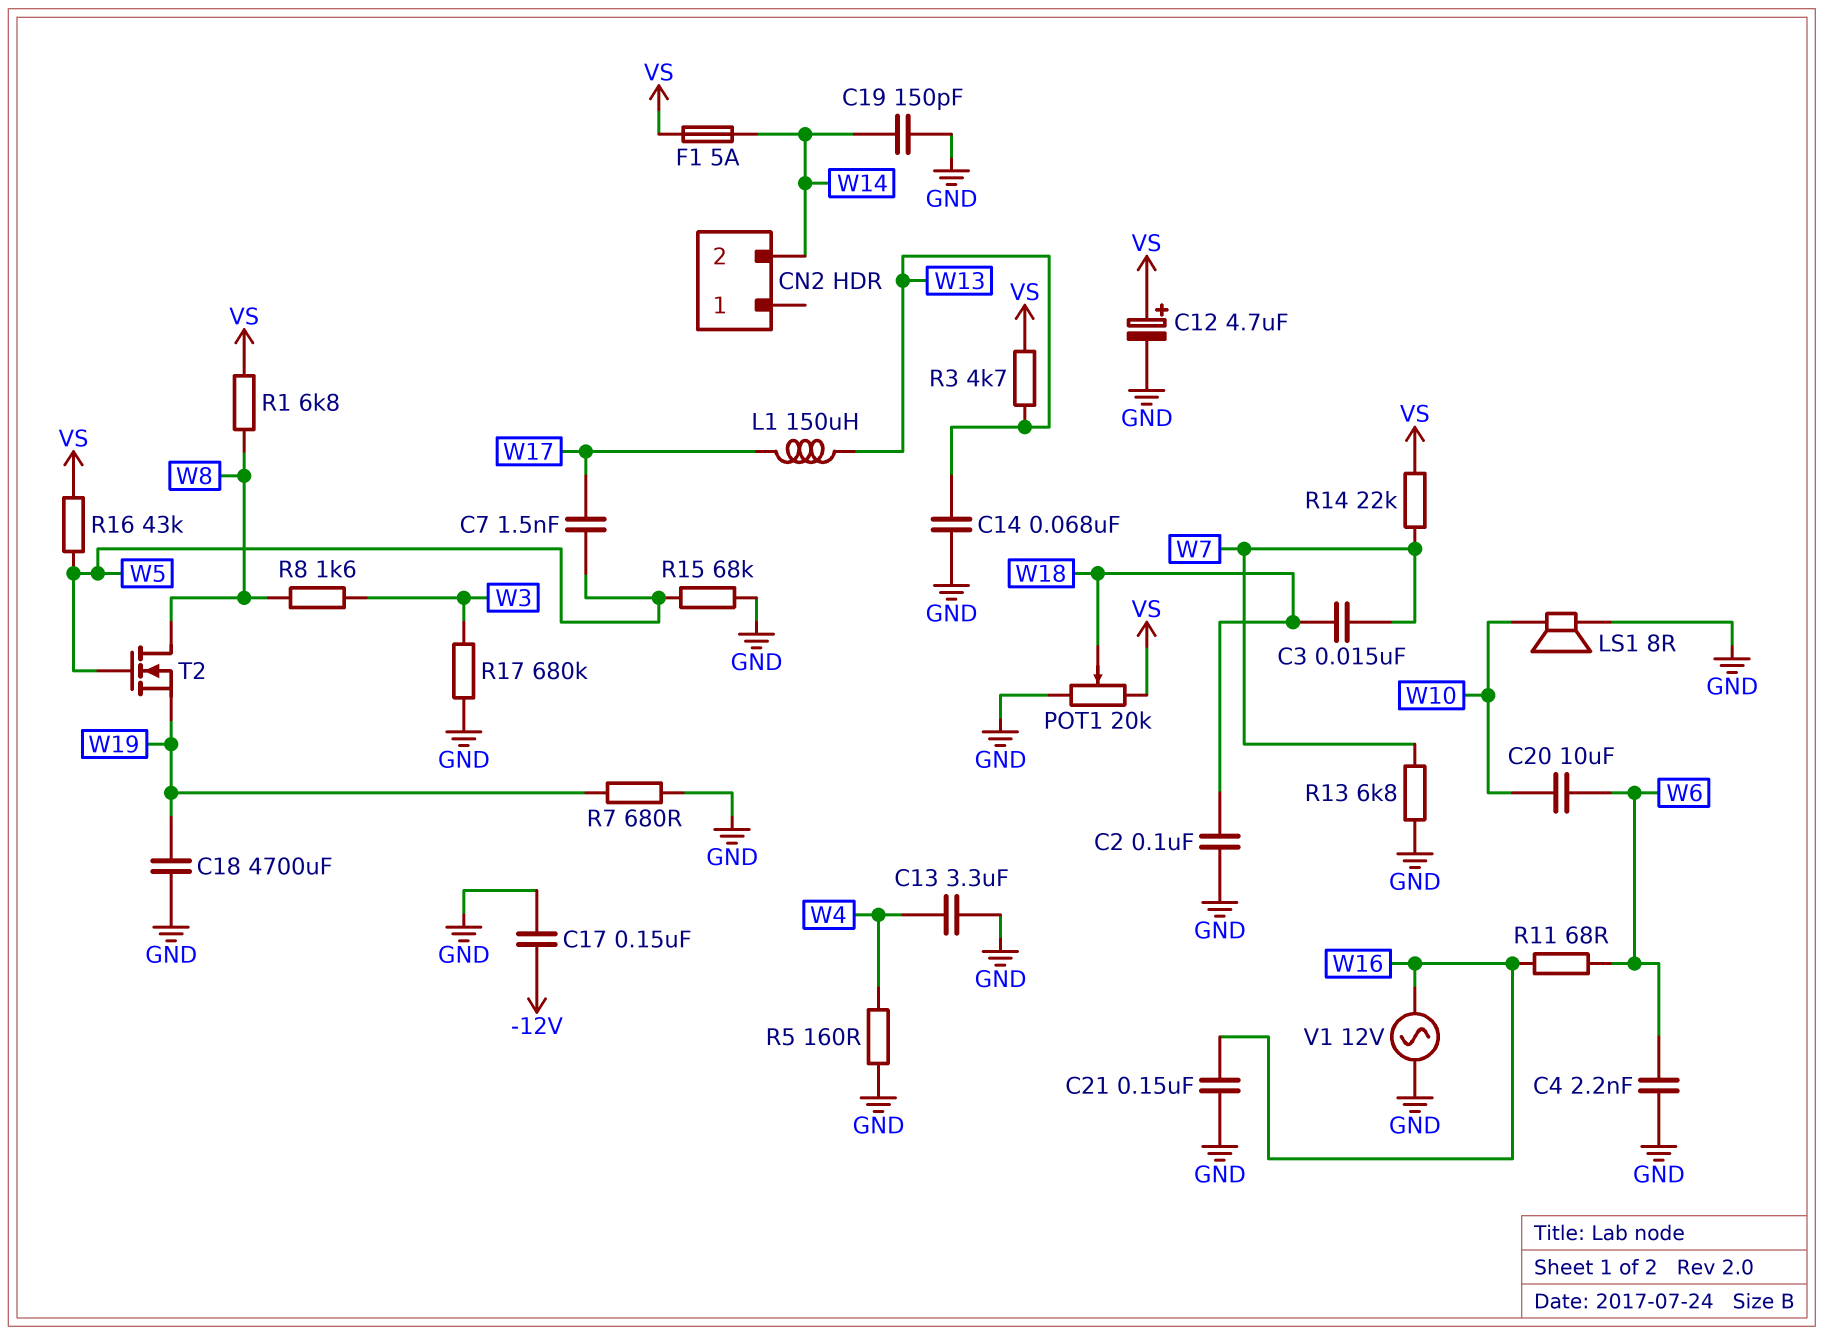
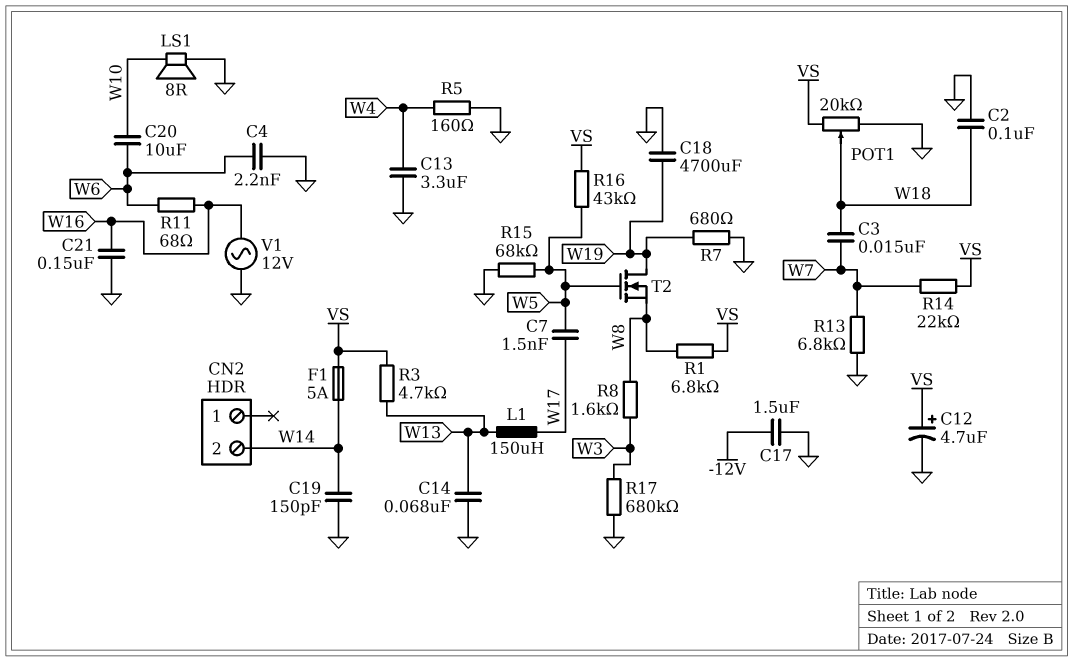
C17: 150nF (-12V, GND) -> 1.5uF (-12V, GND)
T2: NMOS (G W5, D W8, S W19) -> NMOS (G W5, D W19, S W8)

